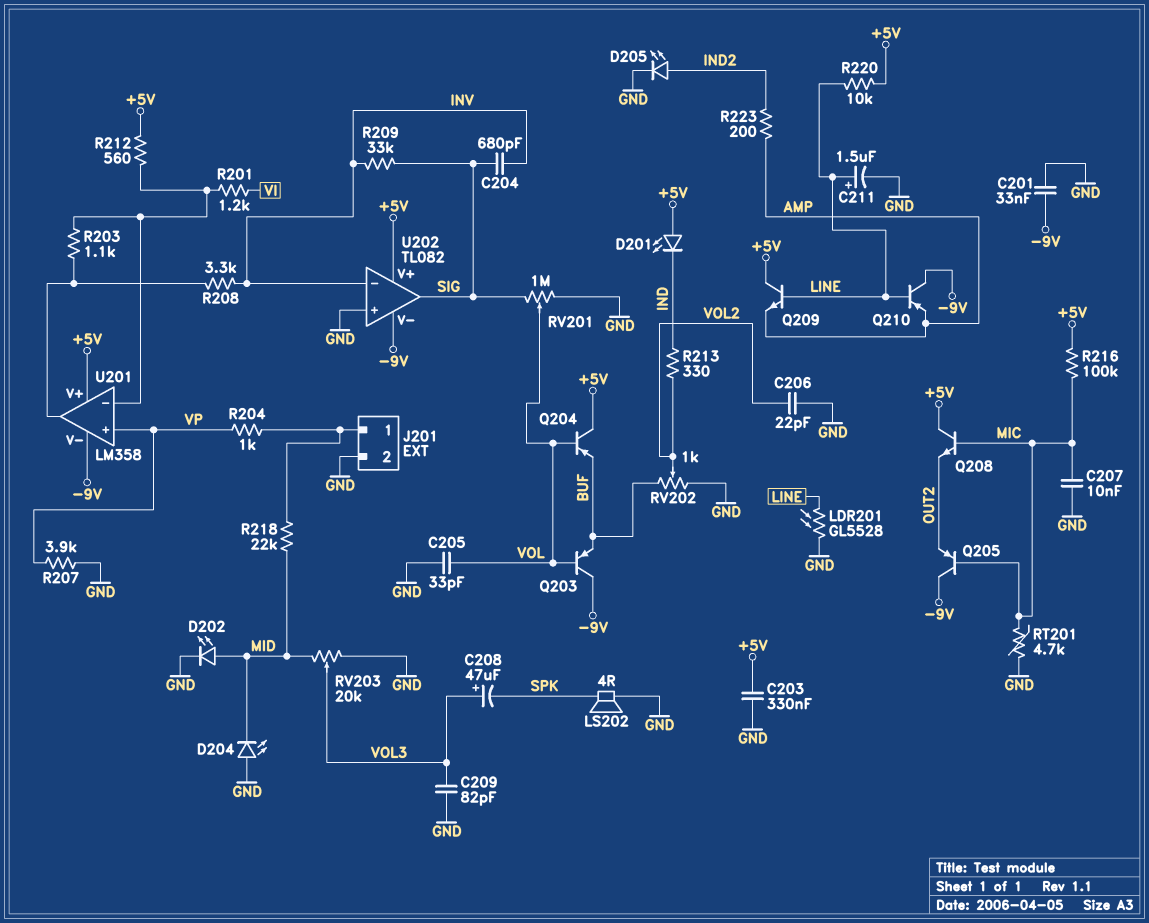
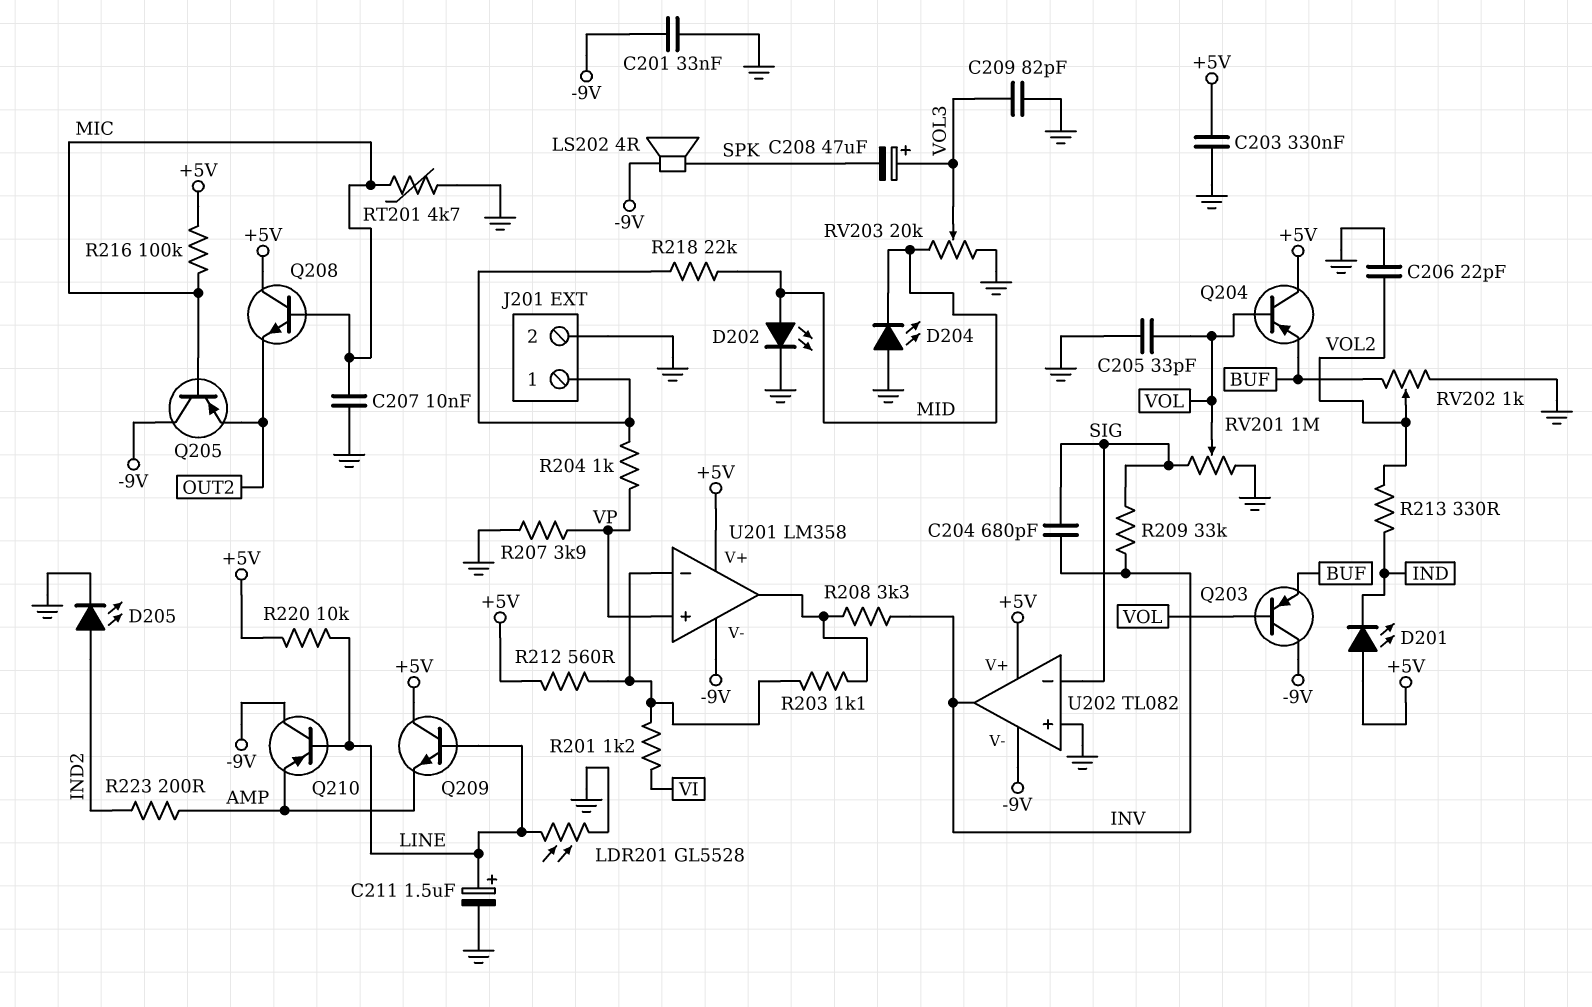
LS202: speaker 4R (GND, SPK) -> speaker 4R (-9V, SPK)
U202 pin in-: INV -> SIG
U202 pin out: SIG -> INV

